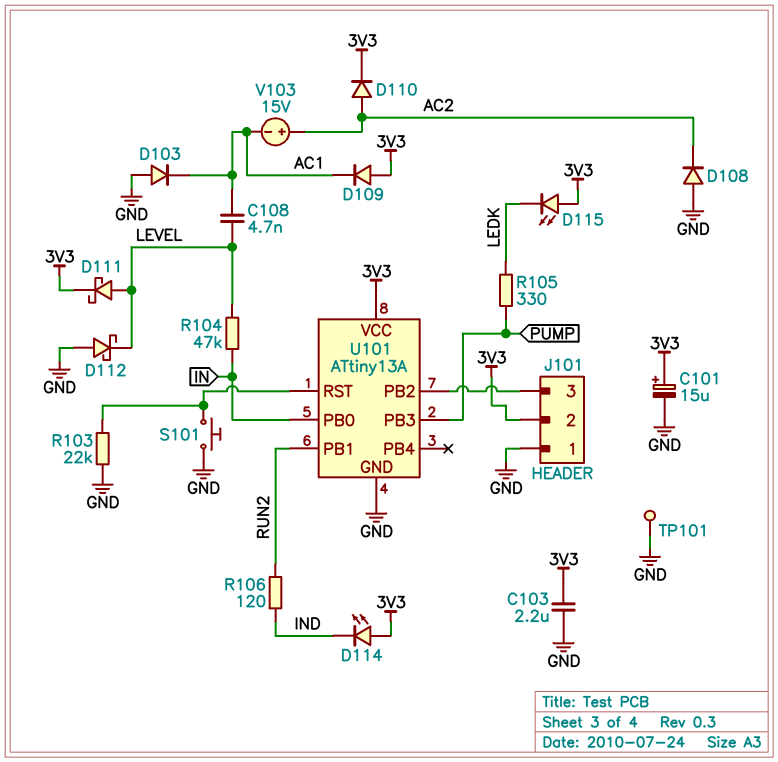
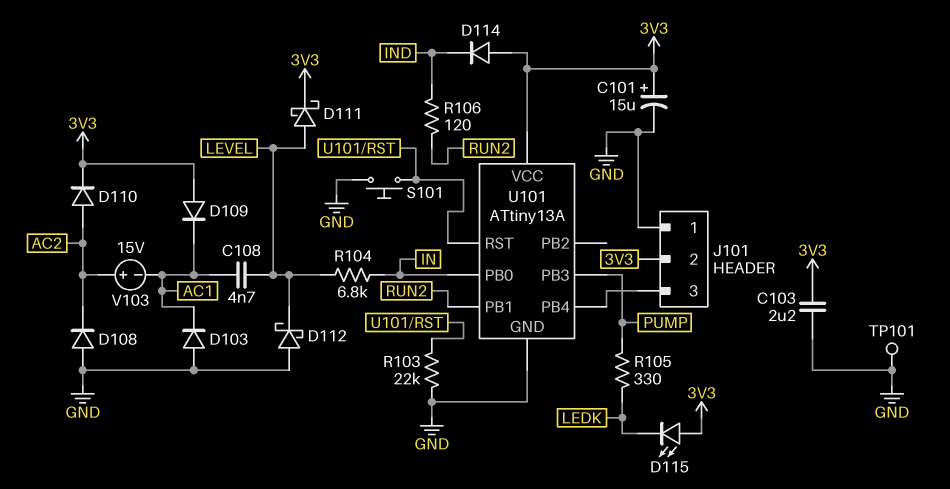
D114: LED (A 3V3, K IND) -> diode (A 3V3, K IND)
R104: 47k (IN, LEVEL) -> 6.8k (IN, LEVEL)
U101 pin PB2: J101/3 -> none
U101 pin PB4: none -> J101/3

